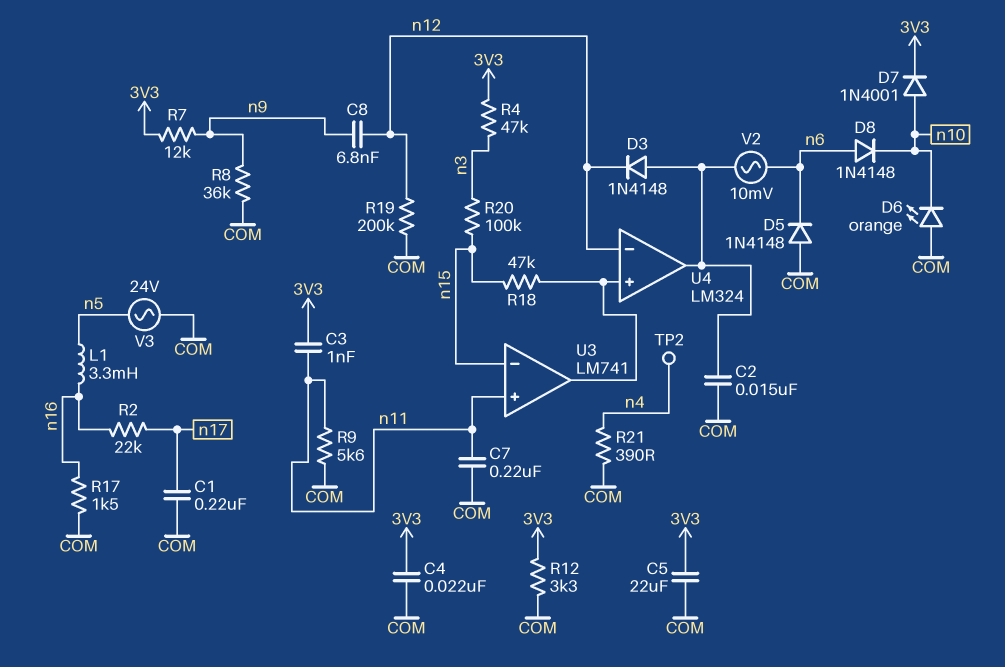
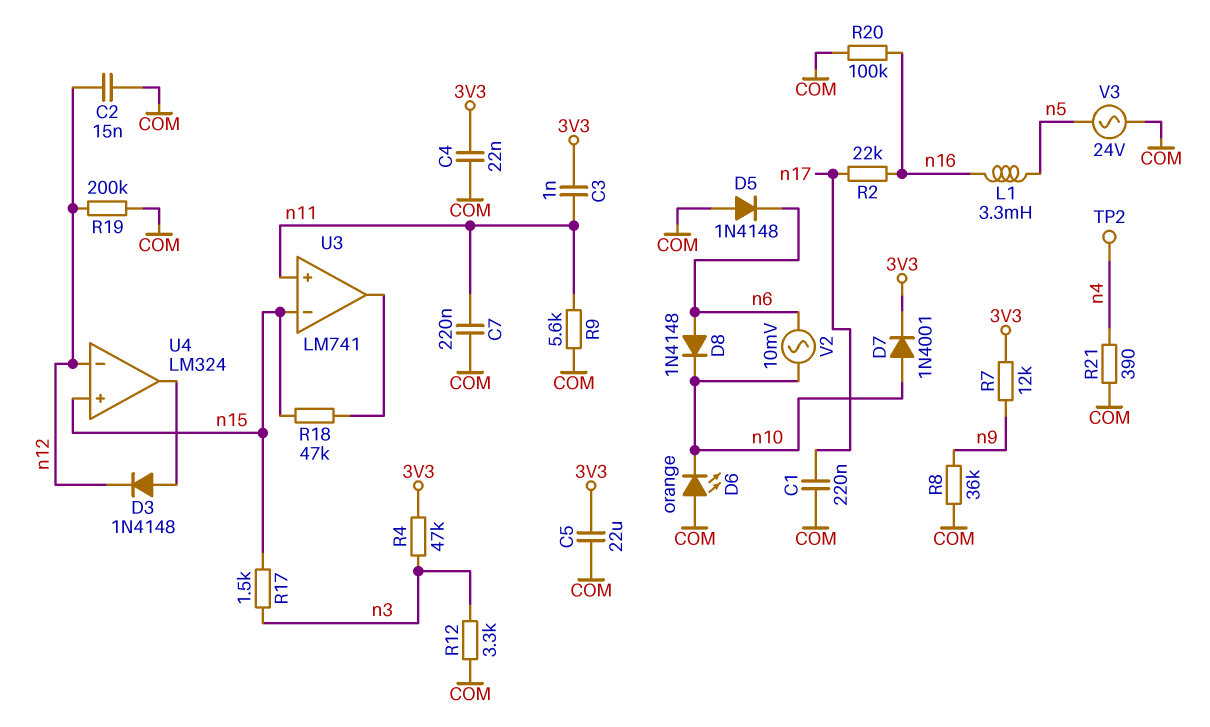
C2: 15nF (COM, U4/out) -> 15nF (COM, n12)
C8: 6.8nF (n9, n12) -> none
R12: 3.3k (3V3, COM) -> 3.3k (COM, n3)
R17: 1.5k (COM, n16) -> 1.5k (n3, n15)
R20: 100k (n3, n15) -> 100k (COM, n16)
U4 pin in+: U3/out -> n15
V2: AC 10mV (U4/out, n6) -> AC 10mV (n6, n10)

